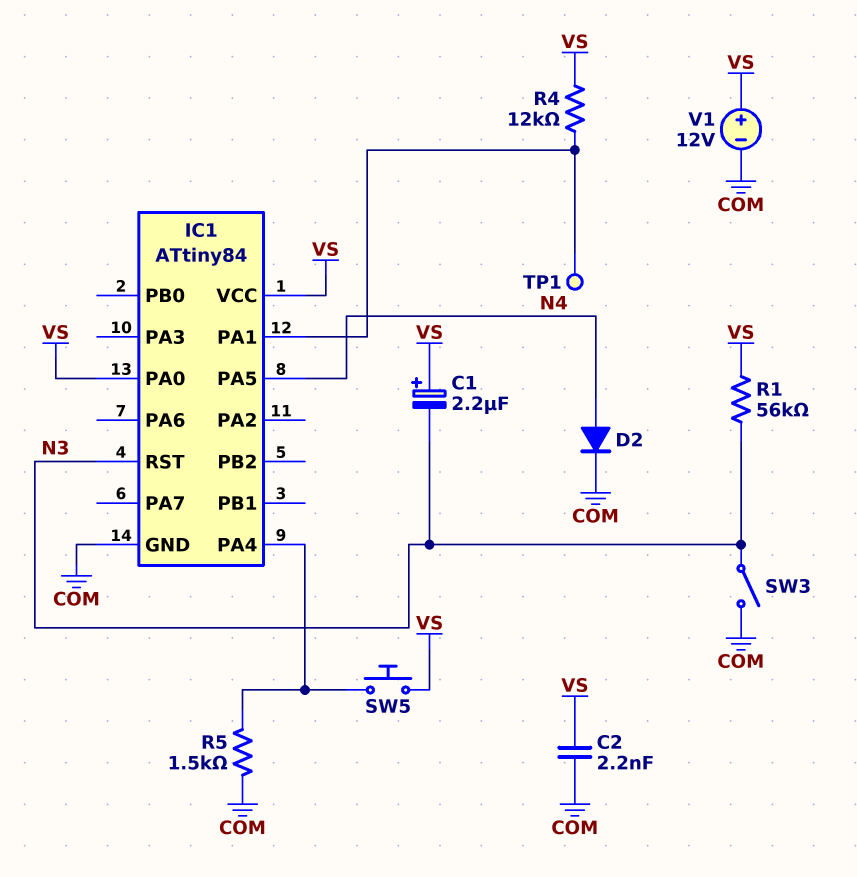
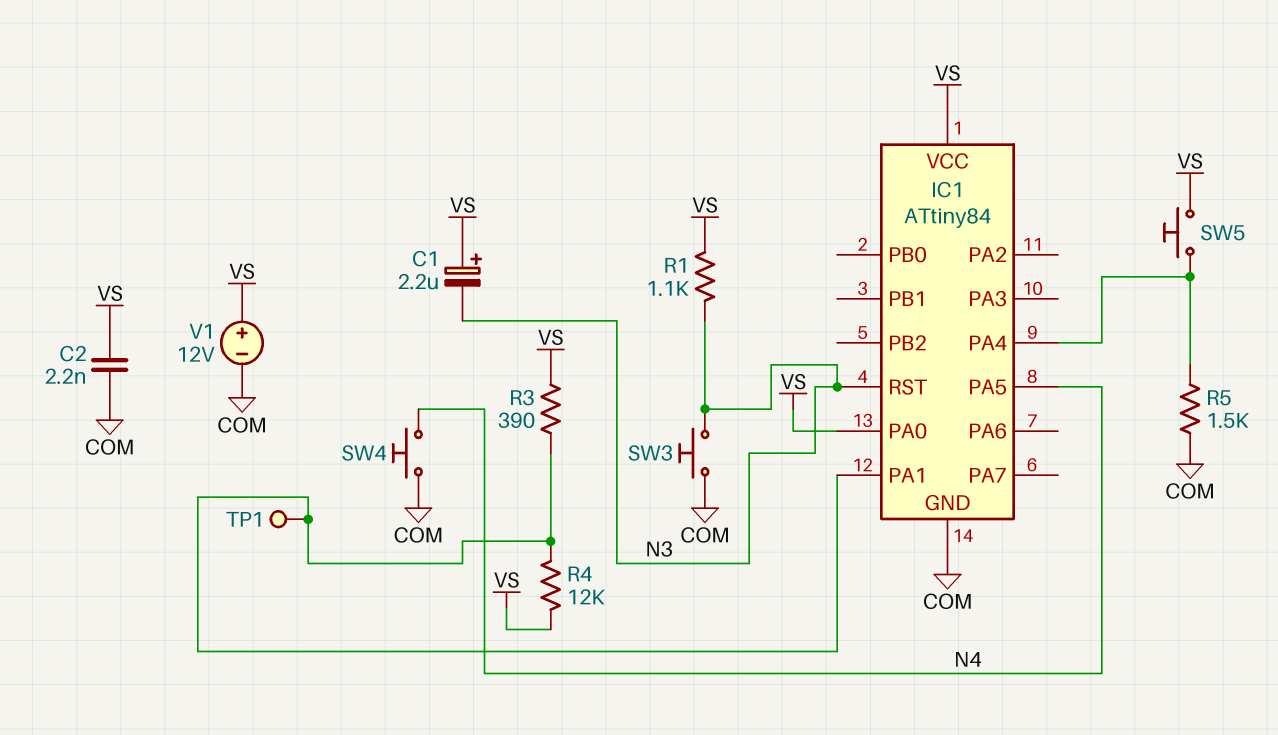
D2: diode (A N4, K COM) -> none
R1: 56k (N3, VS) -> 1.1k (N3, VS)
R3: none -> 390 (IC1/PA1, VS)
SW3: switch (COM, N3) -> button (COM, N3)
SW4: none -> button (COM, N4)

